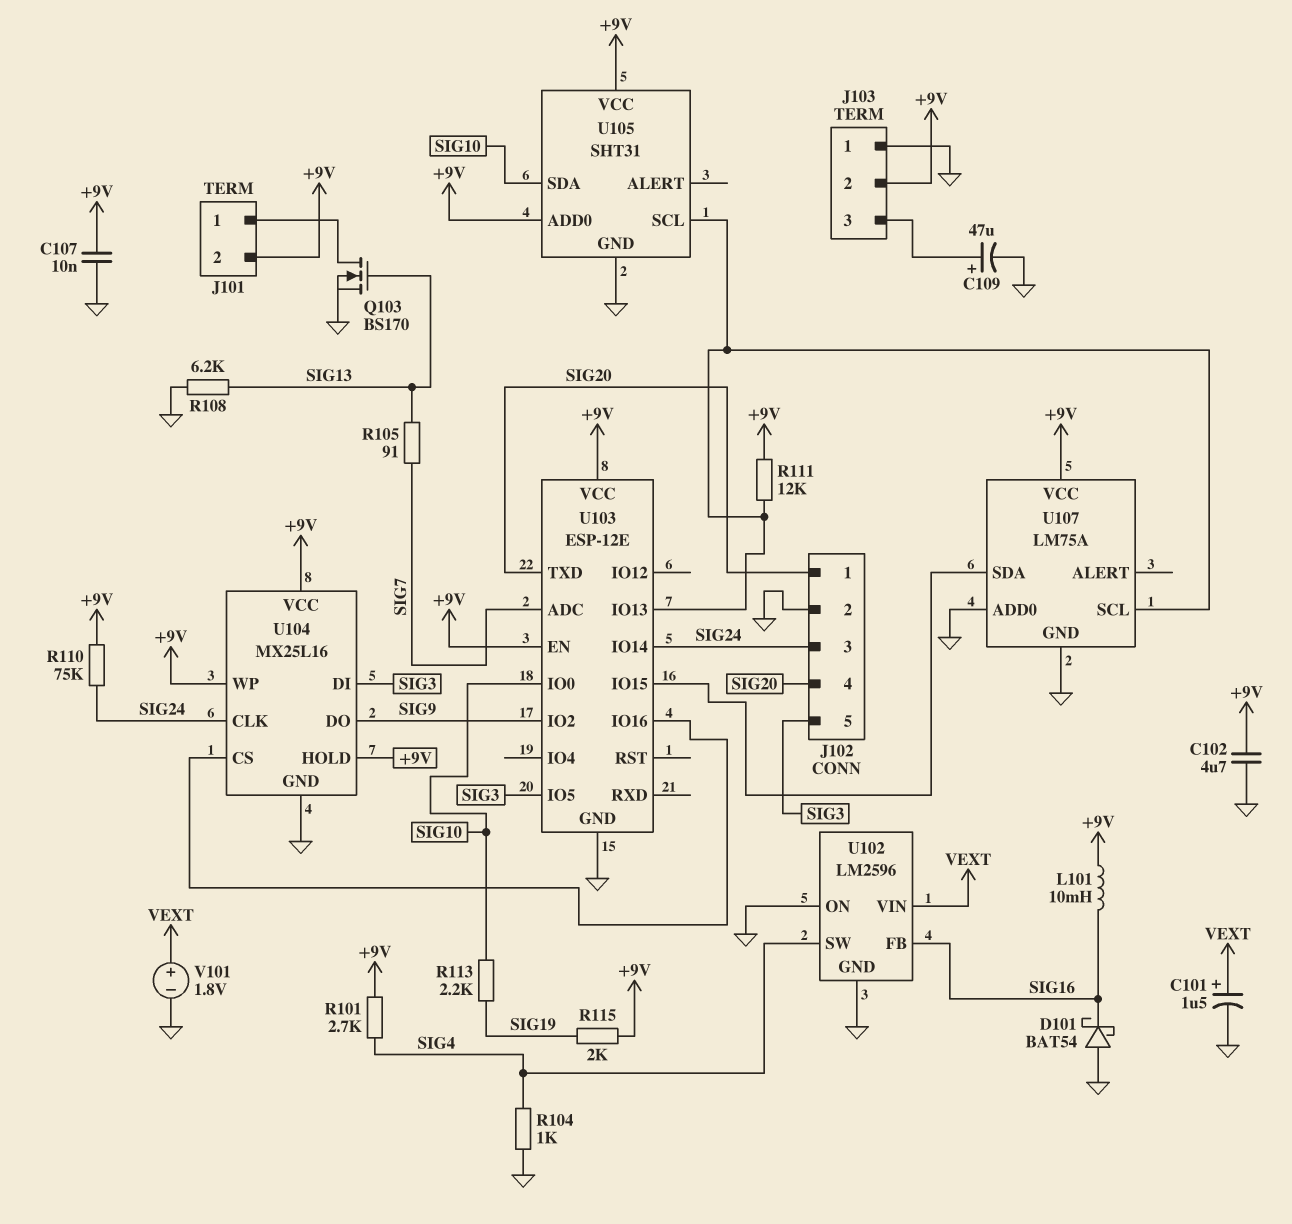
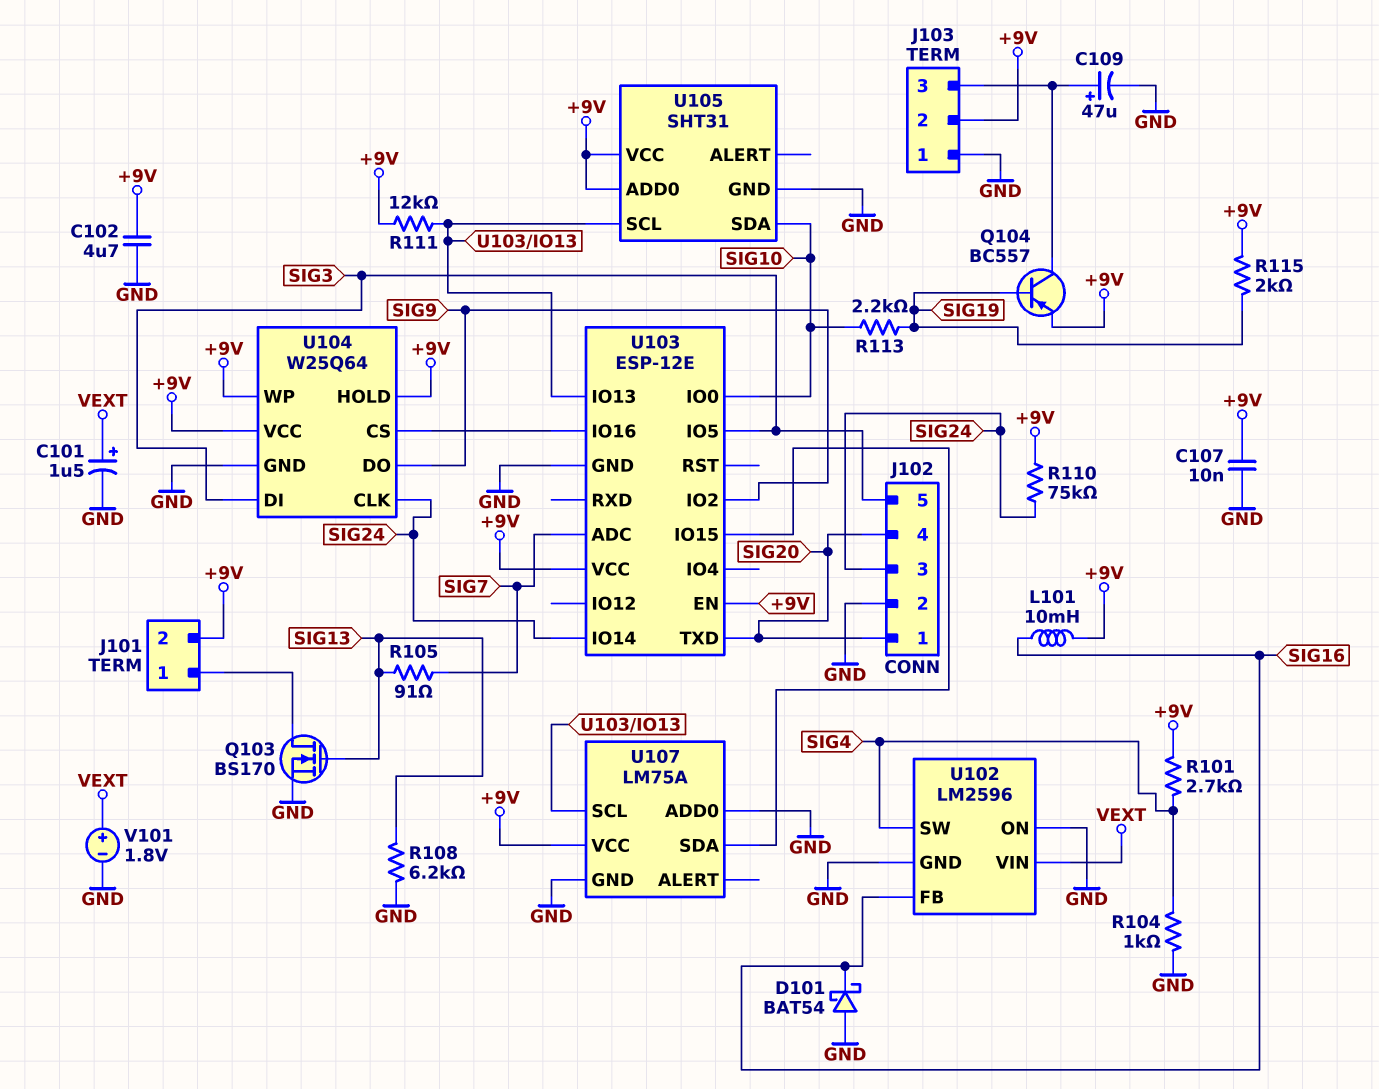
Q104: none -> PNP BC557 (B SIG19, C J103/3, E +9V)
U104: MX25L16 -> W25Q64

